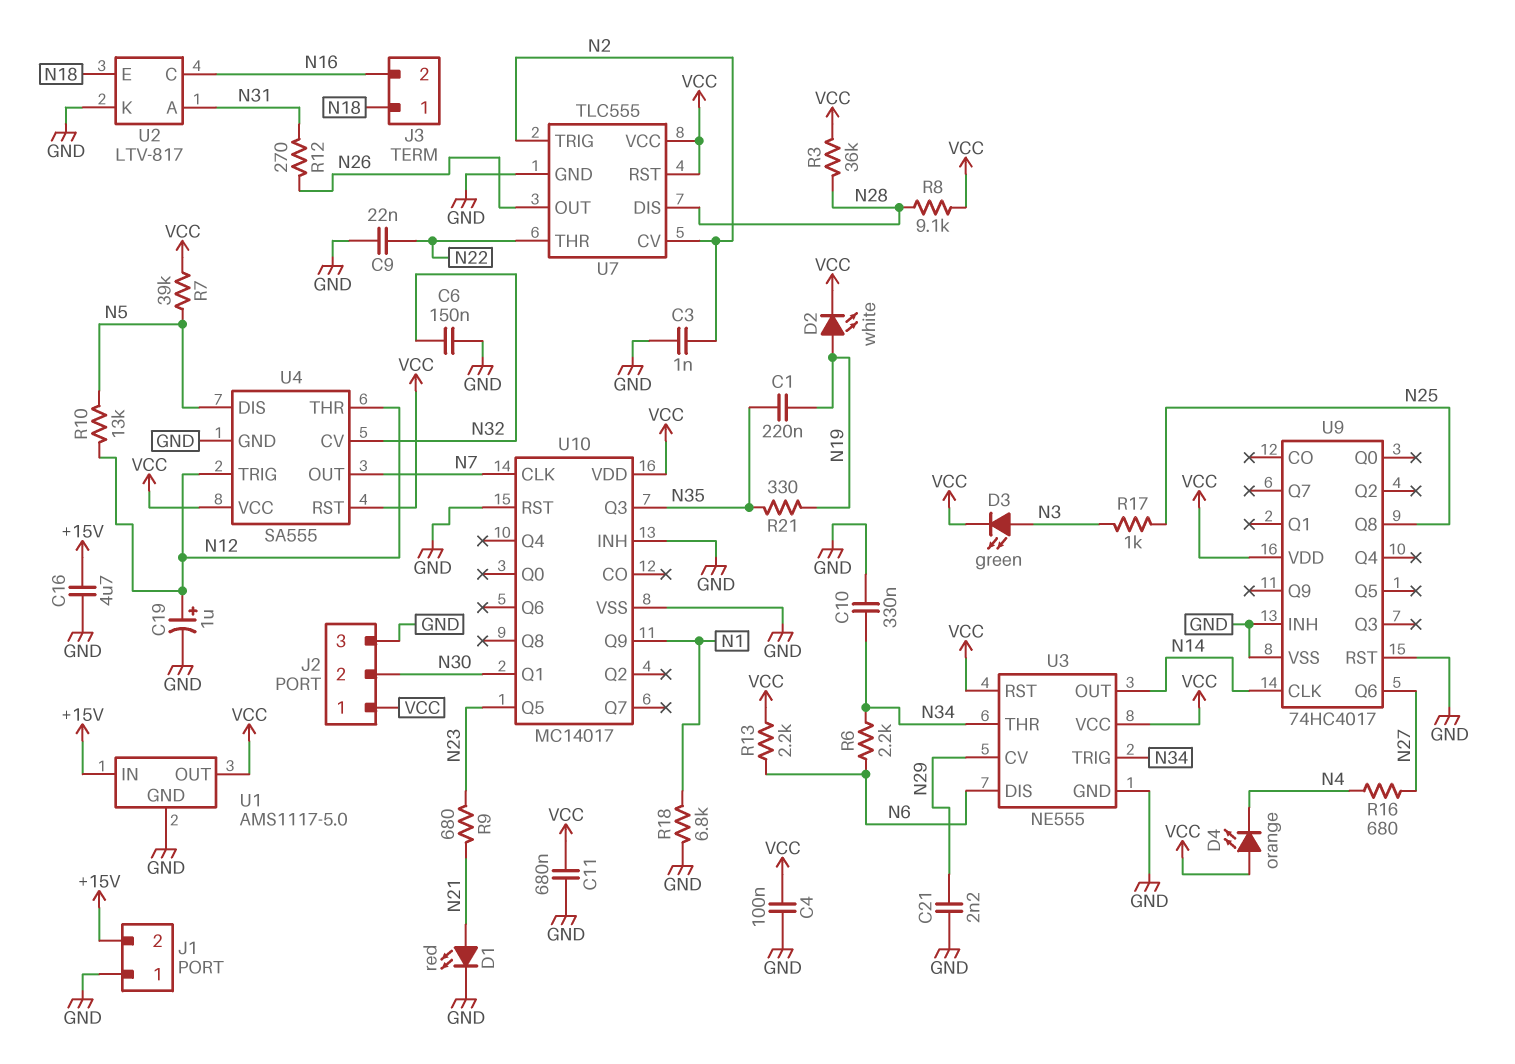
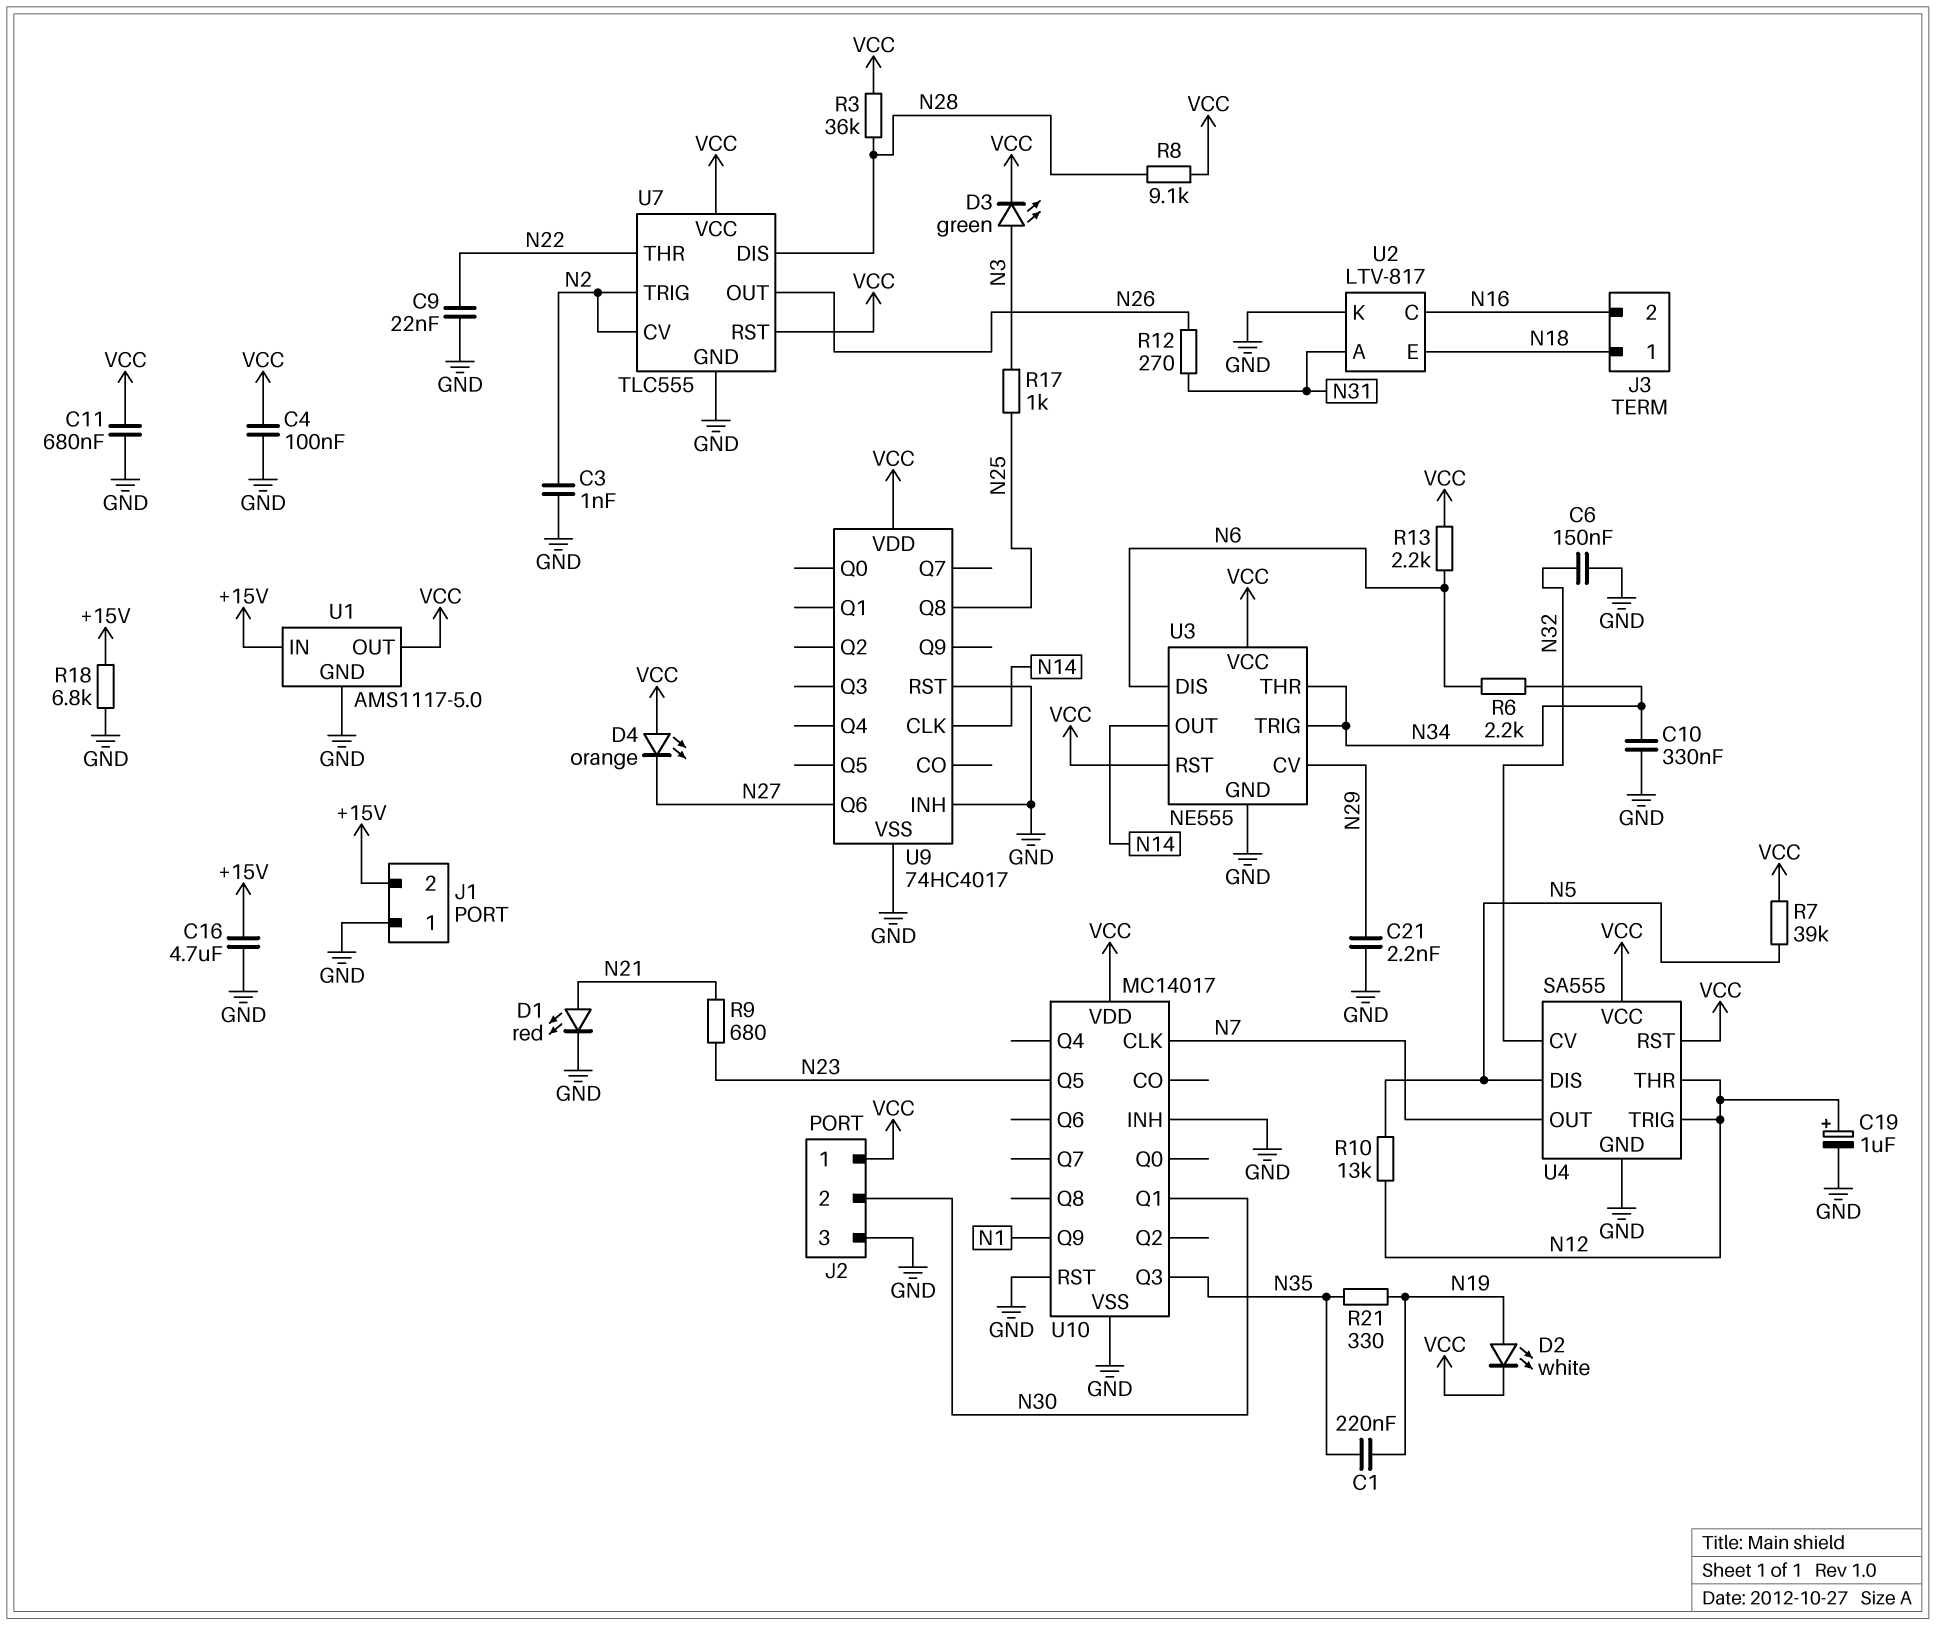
D4: LED orange (A VCC, K N4) -> LED orange (A VCC, K N27)
R16: 680 (N4, N27) -> none
R18: 6.8k (GND, N1) -> 6.8k (+15V, GND)

